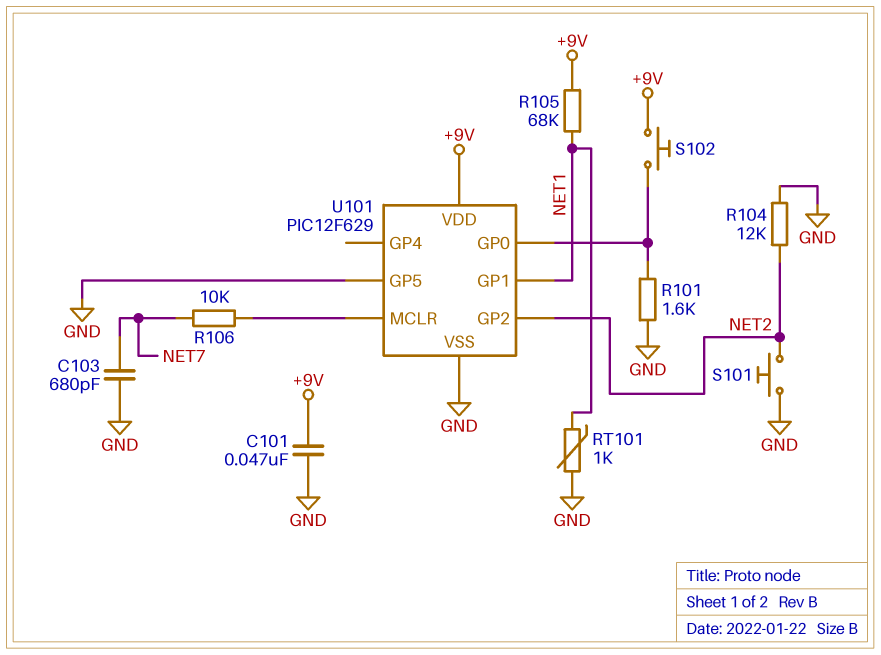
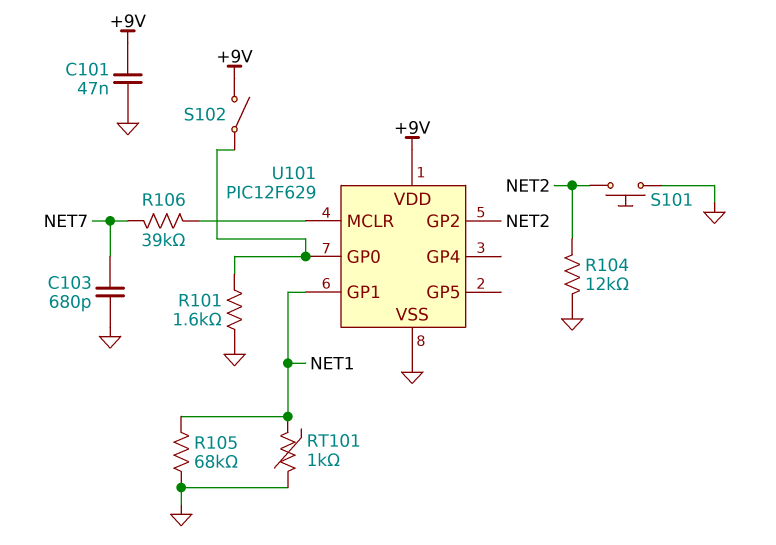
R105: 68k (+9V, NET1) -> 68k (GND, NET1)
R106: 10k (NET7, U101/MCLR) -> 39k (NET7, U101/MCLR)
S102: button (+9V, U101/GP0) -> switch (+9V, U101/GP0)
U101 pin GP5: GND -> none

